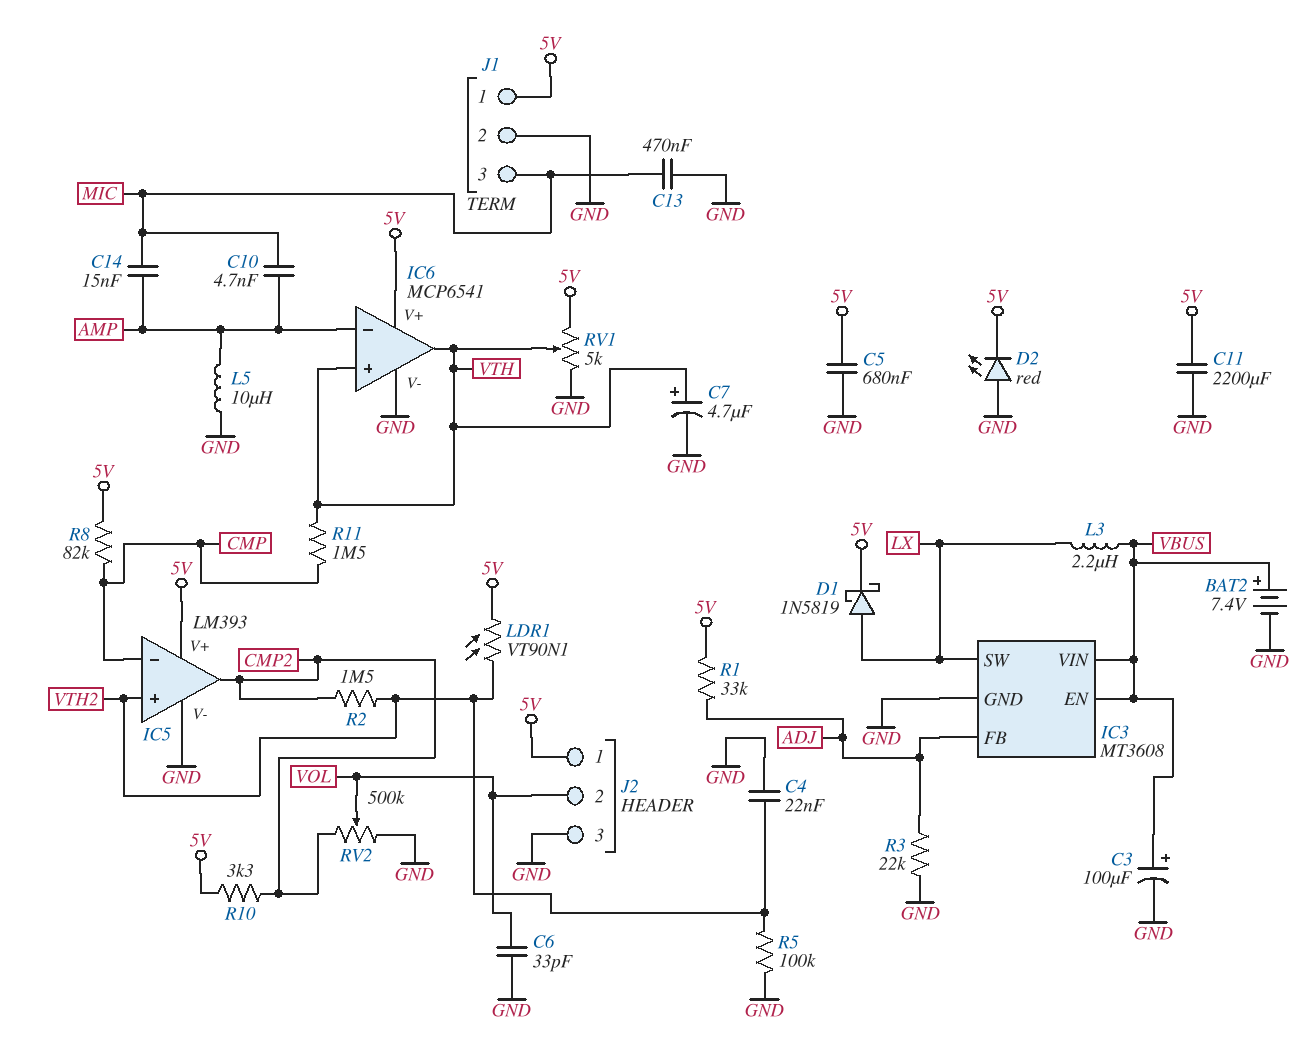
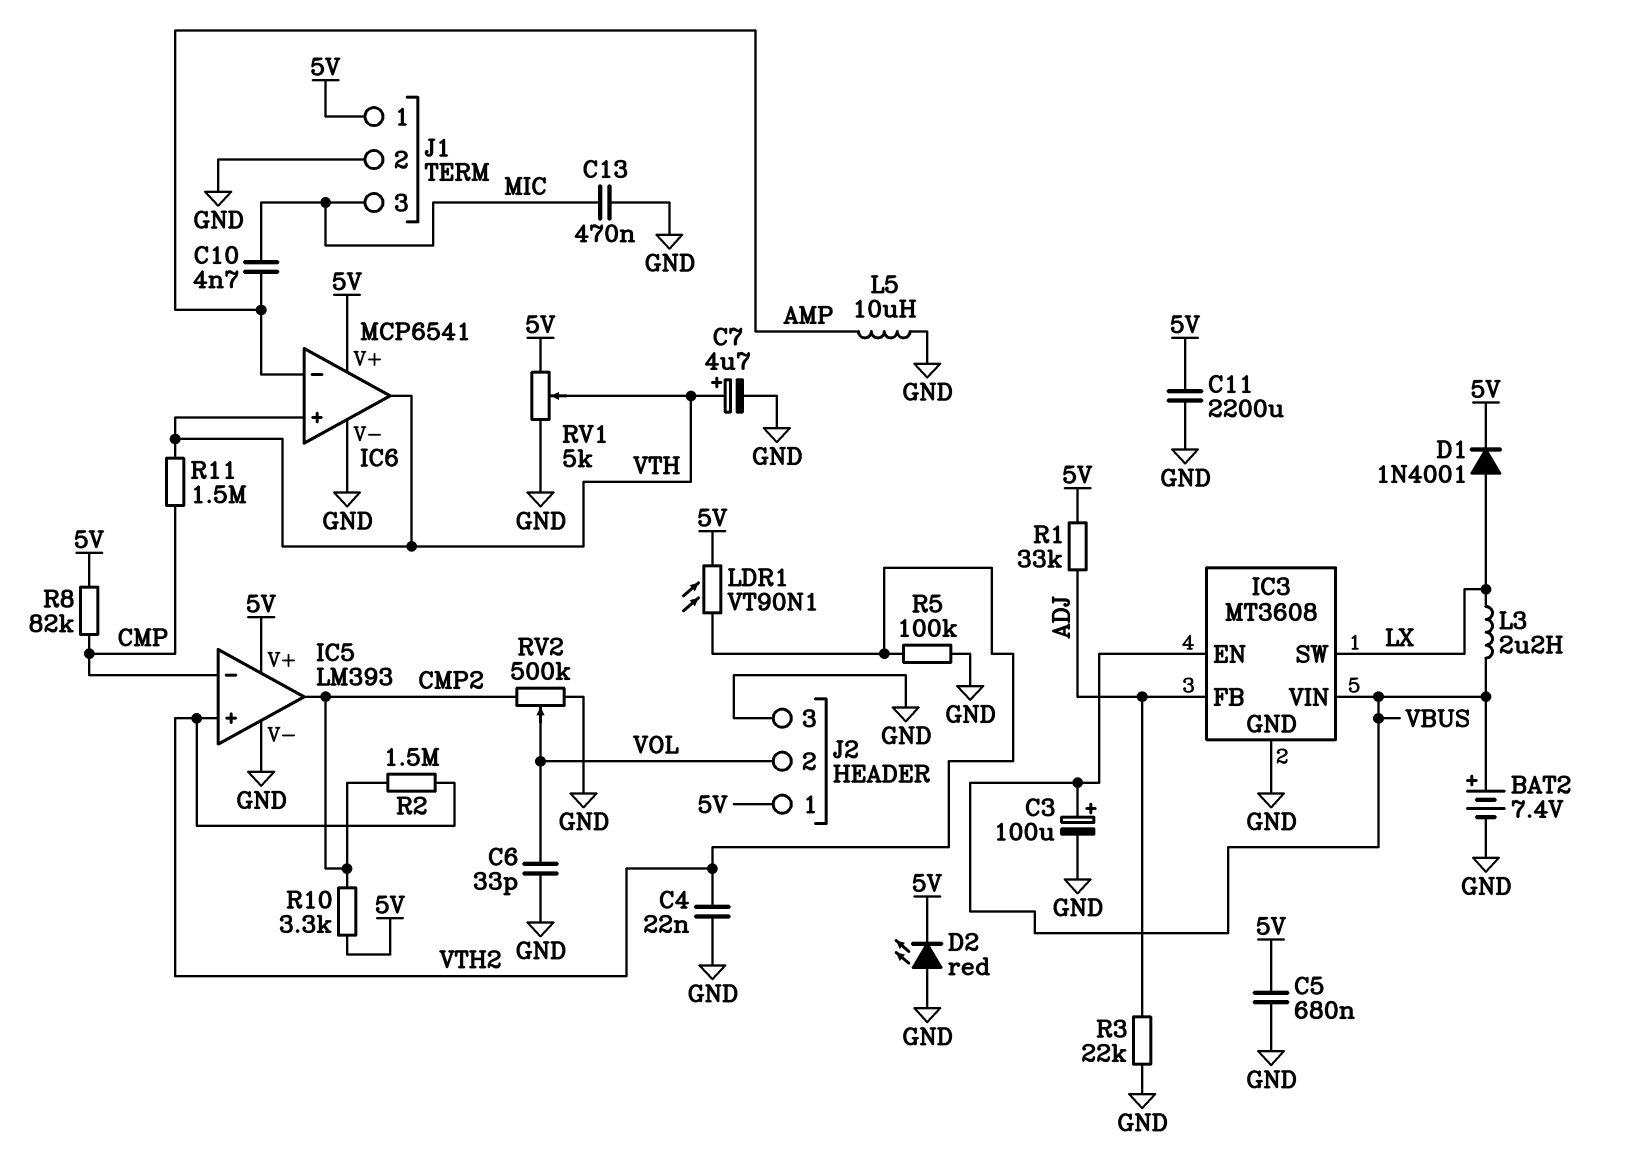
C14: 15nF (AMP, MIC) -> none
D1: schottky 1N5819 (A LX, K 5V) -> diode 1N4001 (A LX, K 5V)

